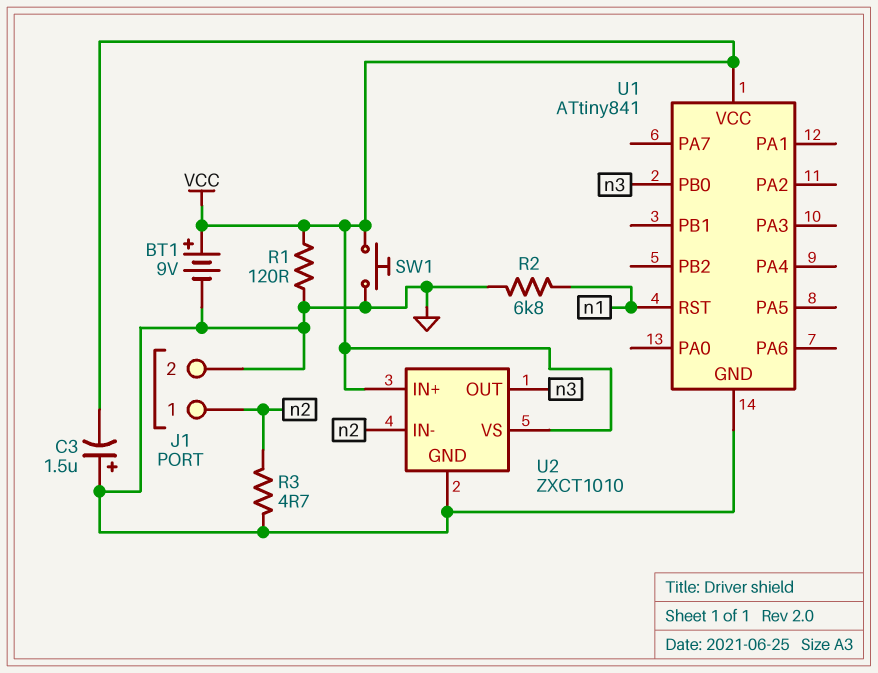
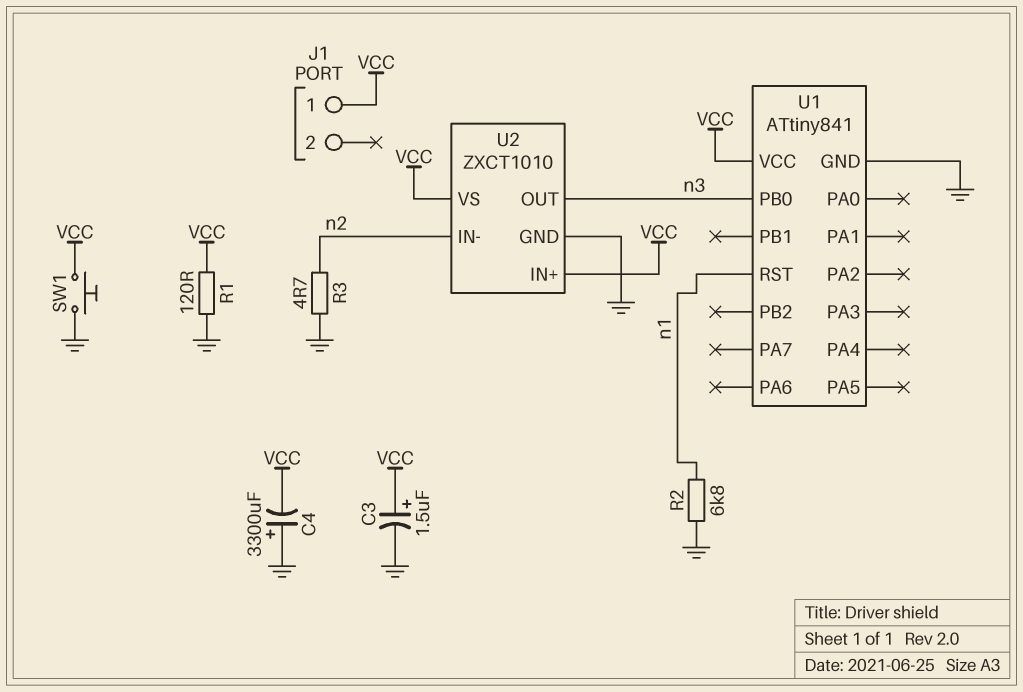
BT1: 9V (plus VCC, minus GND) -> none
C3: 1.5uF (plus GND, minus VCC) -> 1.5uF (plus VCC, minus GND)
C4: none -> 3300uF (plus GND, minus VCC)
J1 pin 1: n2 -> VCC
J1 pin 2: GND -> none

